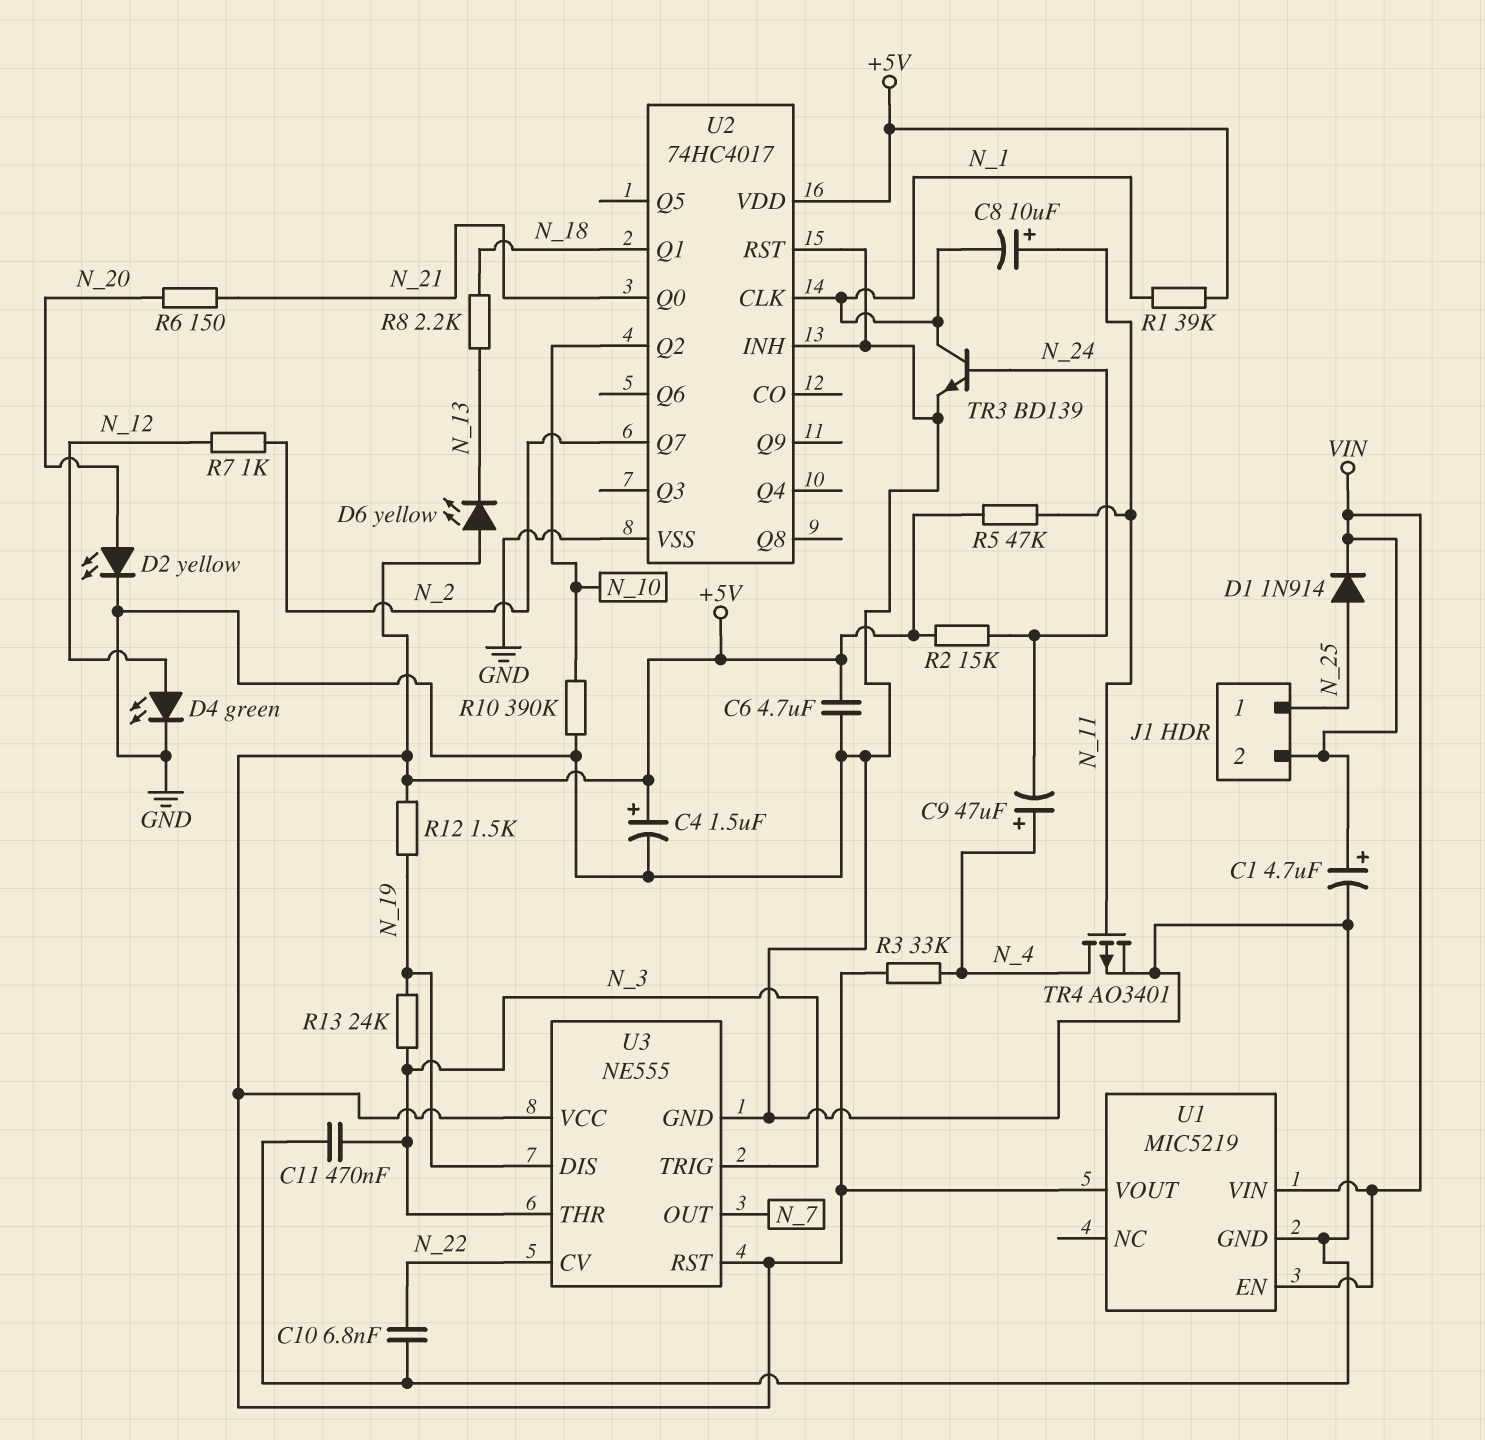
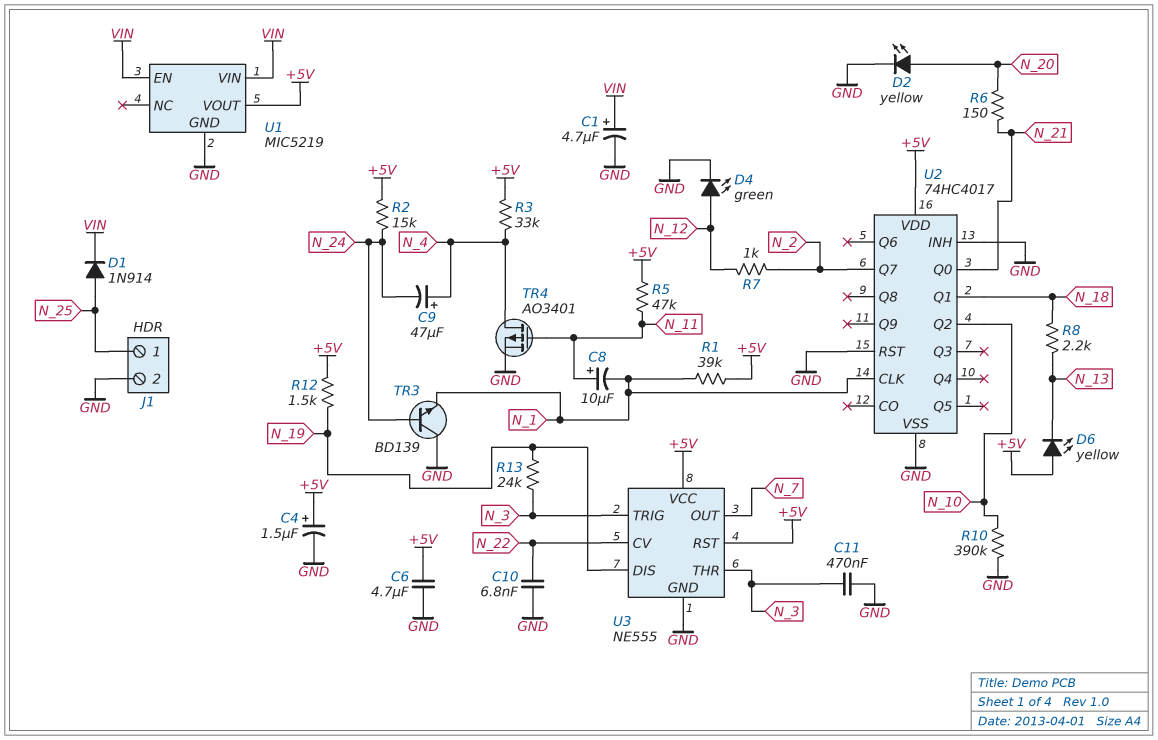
J1 pin 2: VIN -> GND
TR3: NPN BD139 (B N_24, C N_1, E GND) -> NPN BD139 (B N_24, C GND, E N_1)

